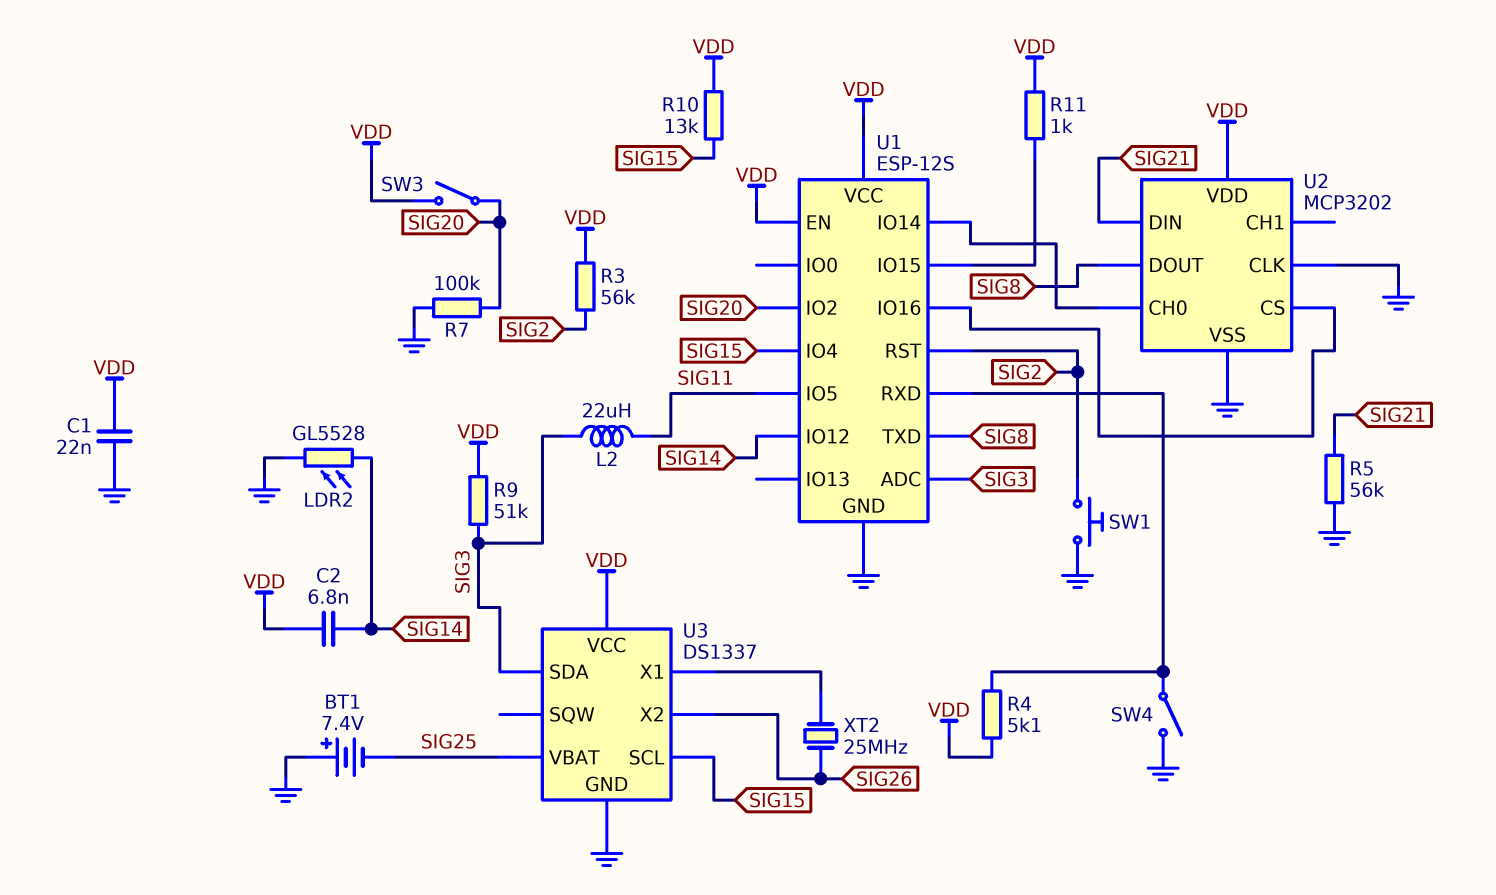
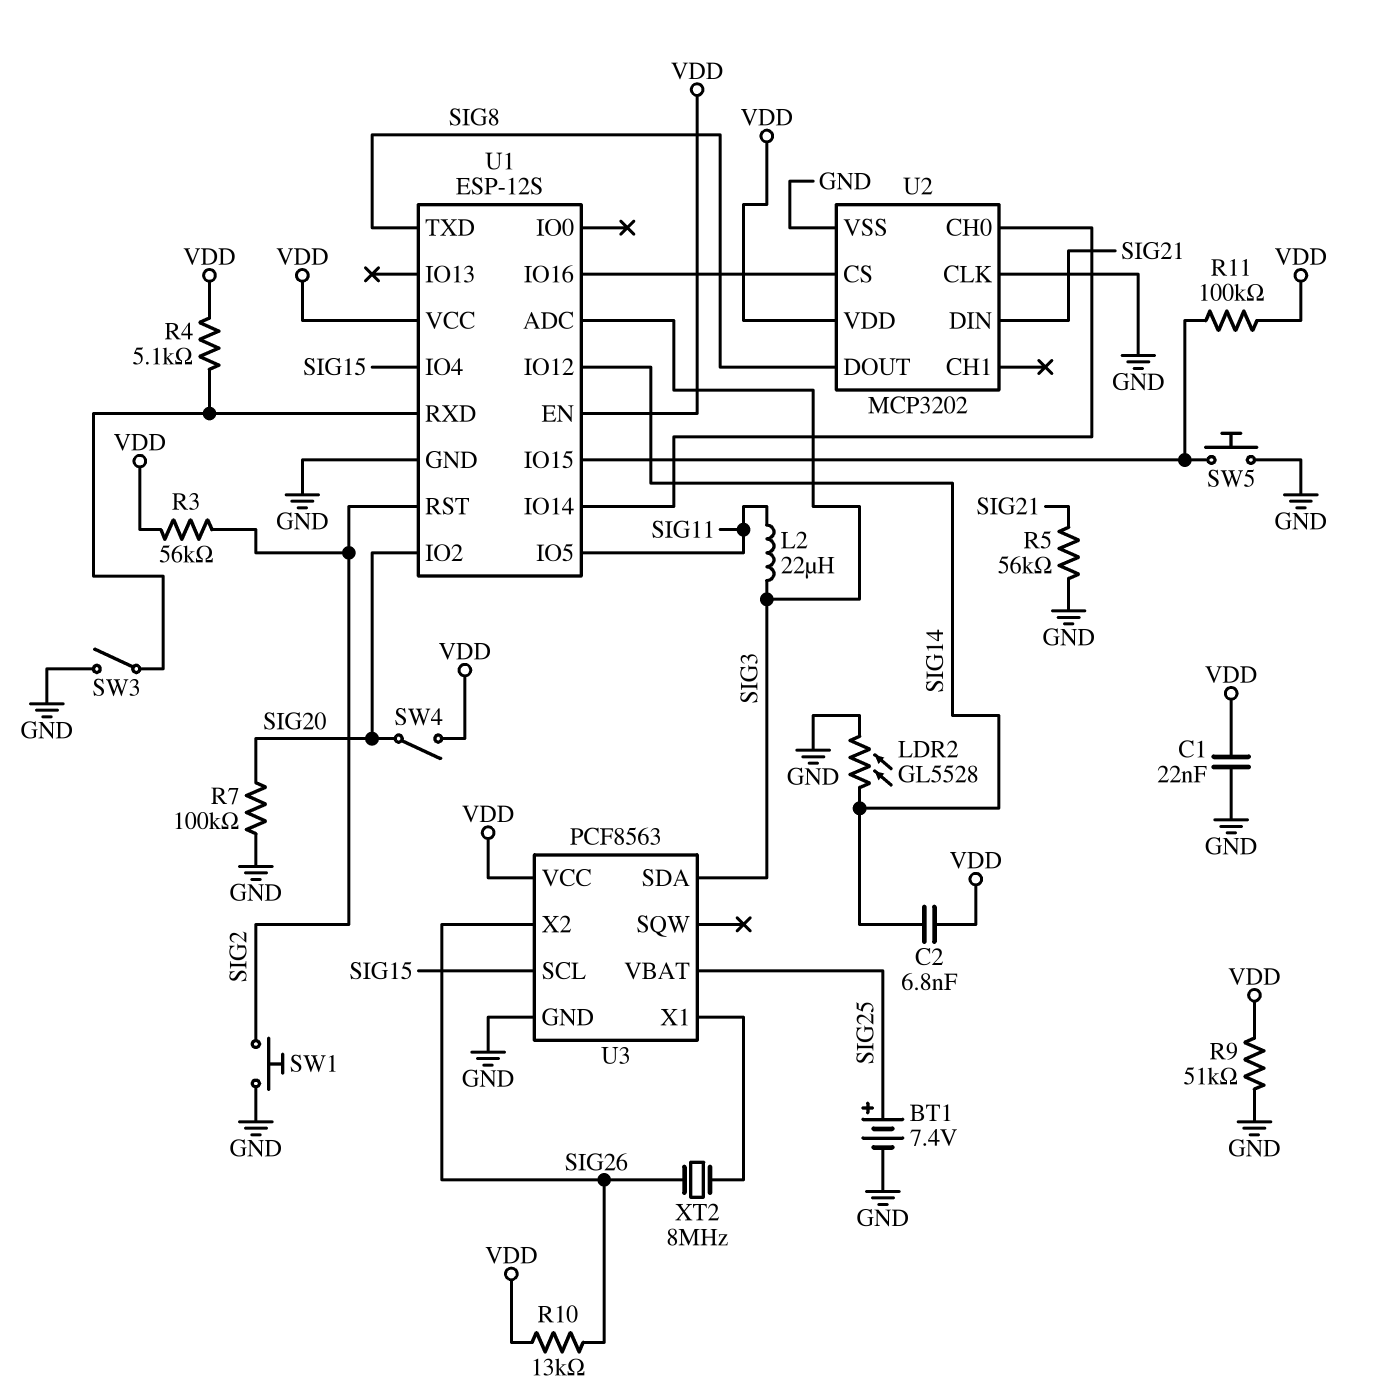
BT1: 7.4V (plus GND, minus SIG25) -> 7.4V (plus SIG25, minus GND)
R9: 51k (SIG3, VDD) -> 51k (GND, VDD)
R10: 13k (SIG15, VDD) -> 13k (SIG26, VDD)
R11: 1k (U1/IO15, VDD) -> 100k (U1/IO15, VDD)
SW3: switch (SIG20, VDD) -> switch (GND, U1/RXD)
SW4: switch (GND, U1/RXD) -> switch (SIG20, VDD)
SW5: none -> button (GND, U1/IO15)
U3: DS1337 -> PCF8563
XT2: 25MHz (SIG26, U3/X1) -> 8MHz (SIG26, U3/X1)

